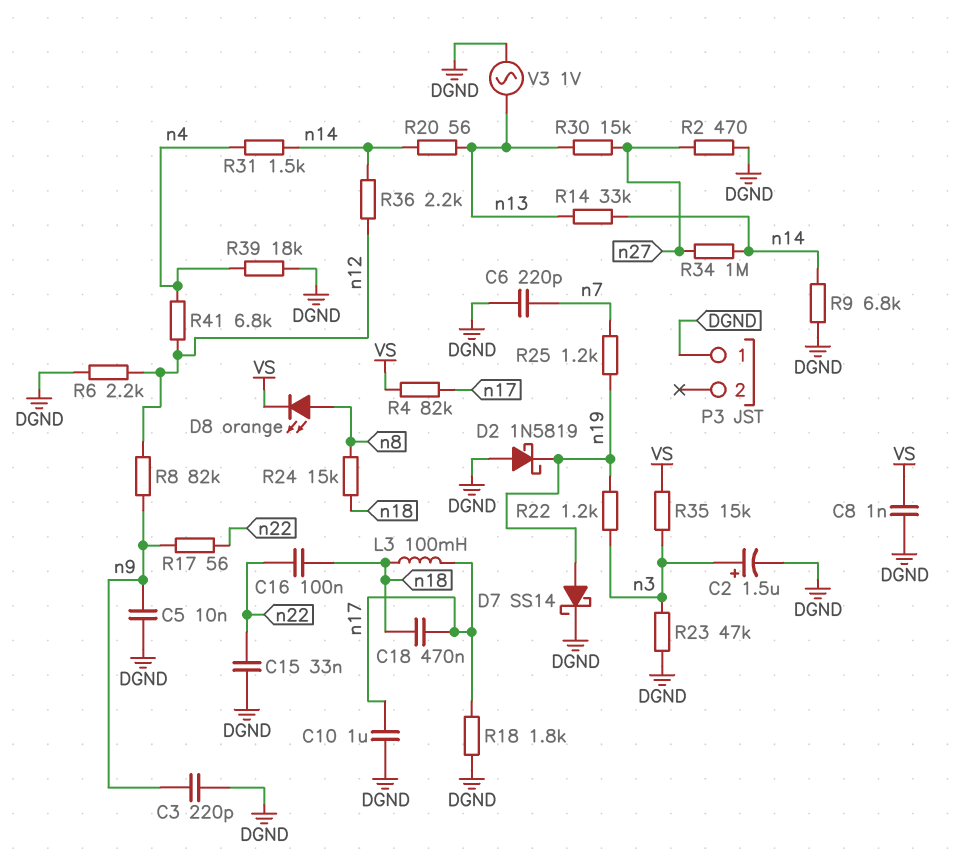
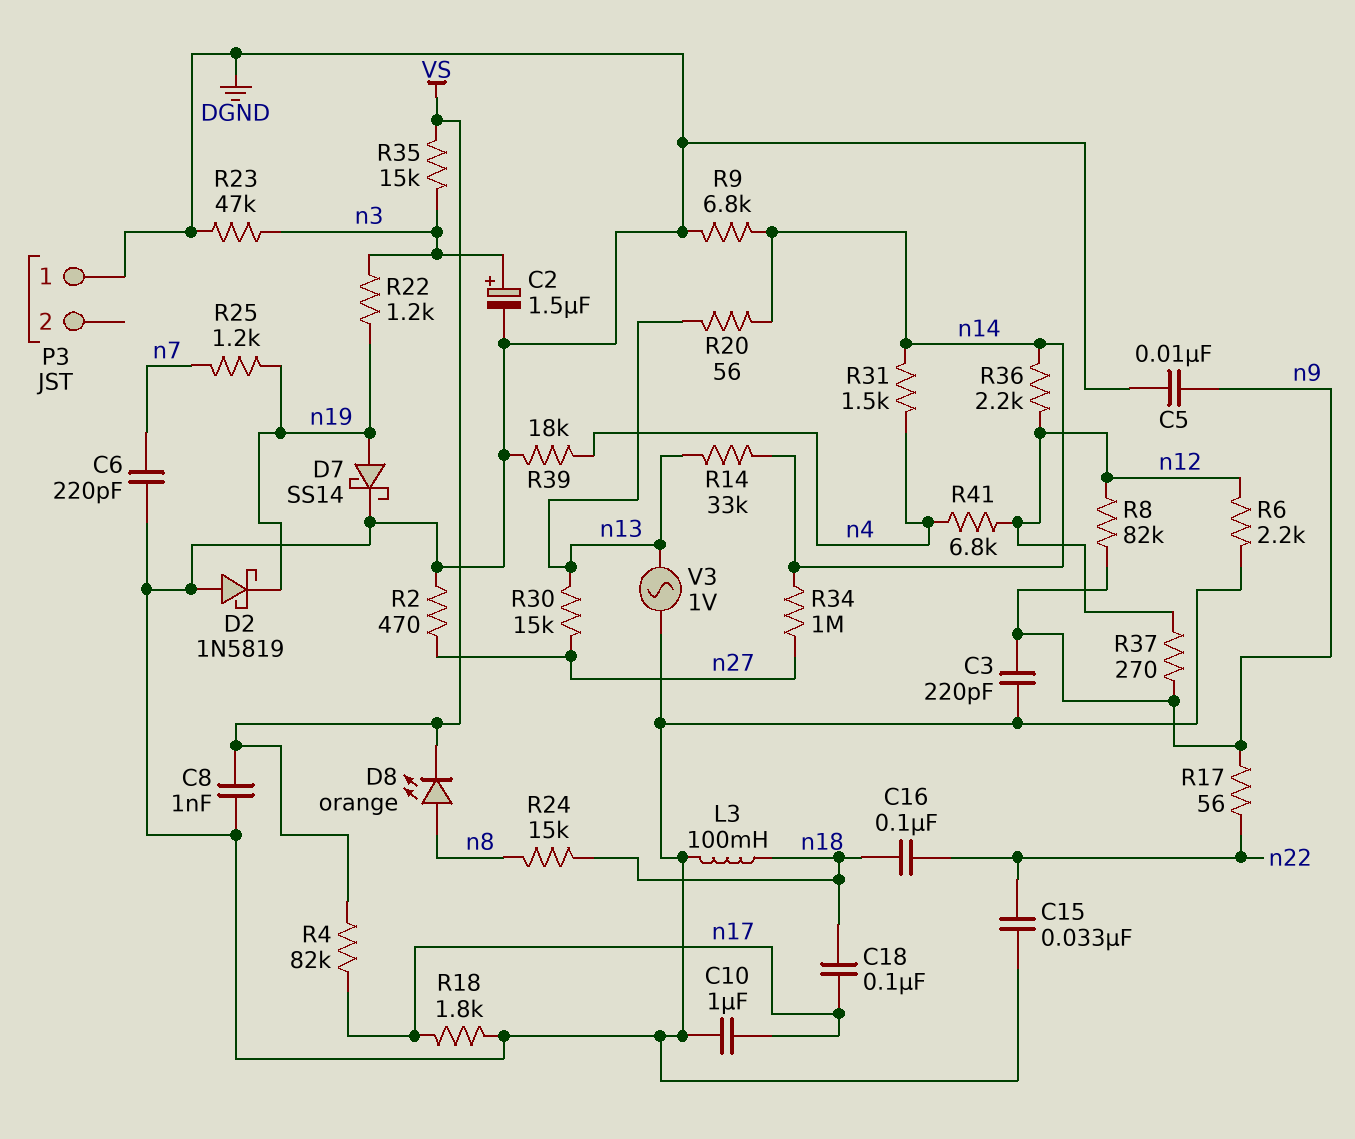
C18: 470nF (n17, n18) -> 100nF (n17, n18)
L3: 100mH (n17, n18) -> 100mH (DGND, n18)
R37: none -> 270 (n9, n12)

